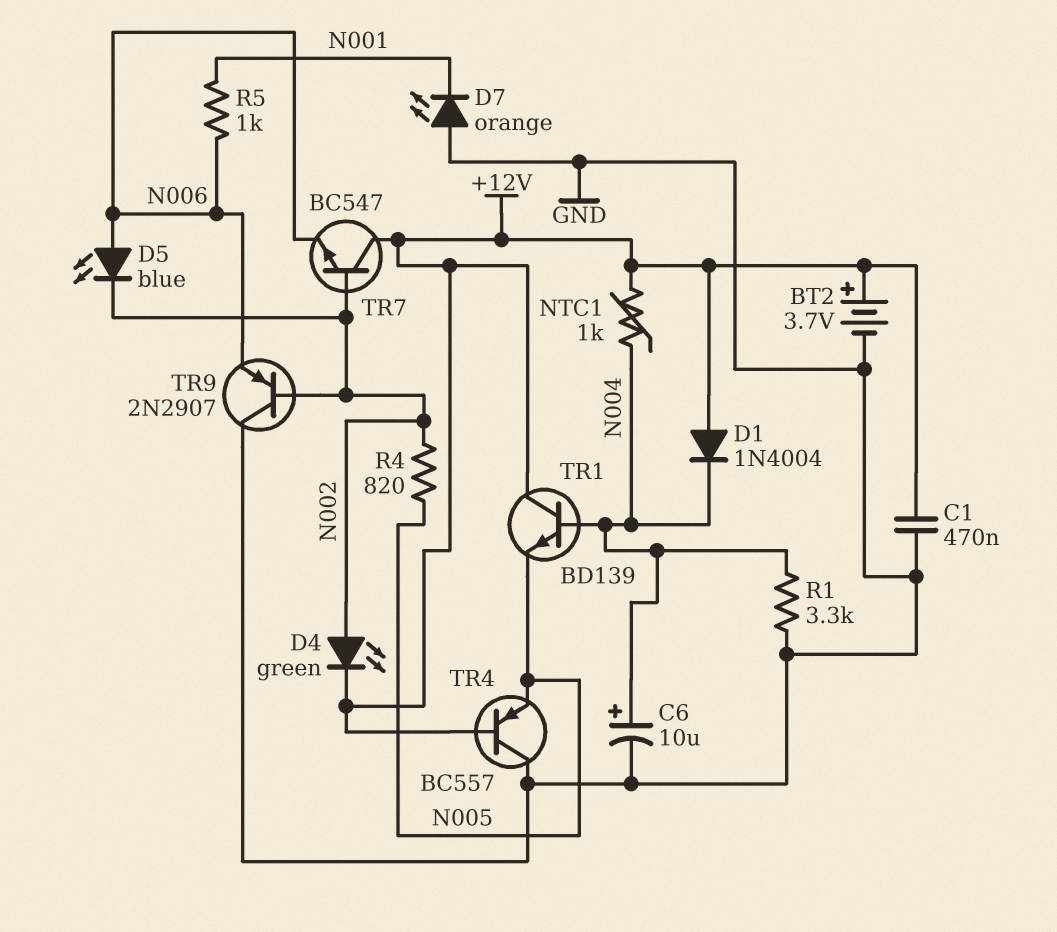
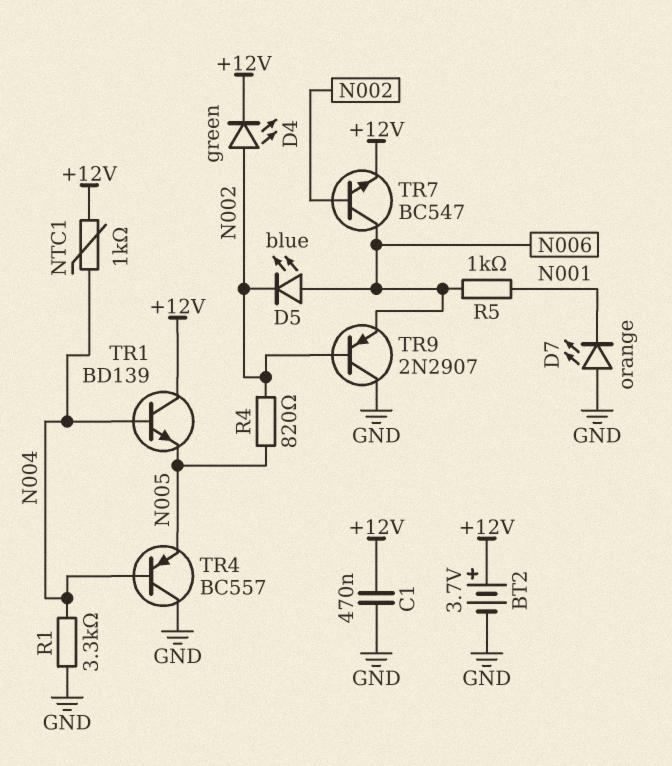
C6: 10uF (plus N004, minus GND) -> none
D1: diode 1N4004 (A +12V, K N004) -> none
TR4: PNP BC557 (B +12V, C GND, E N005) -> PNP BC557 (B N004, C GND, E N005)
TR7: NPN BC547 (B N002, C +12V, E N006) -> NPN BC547 (B N002, C N006, E +12V)

